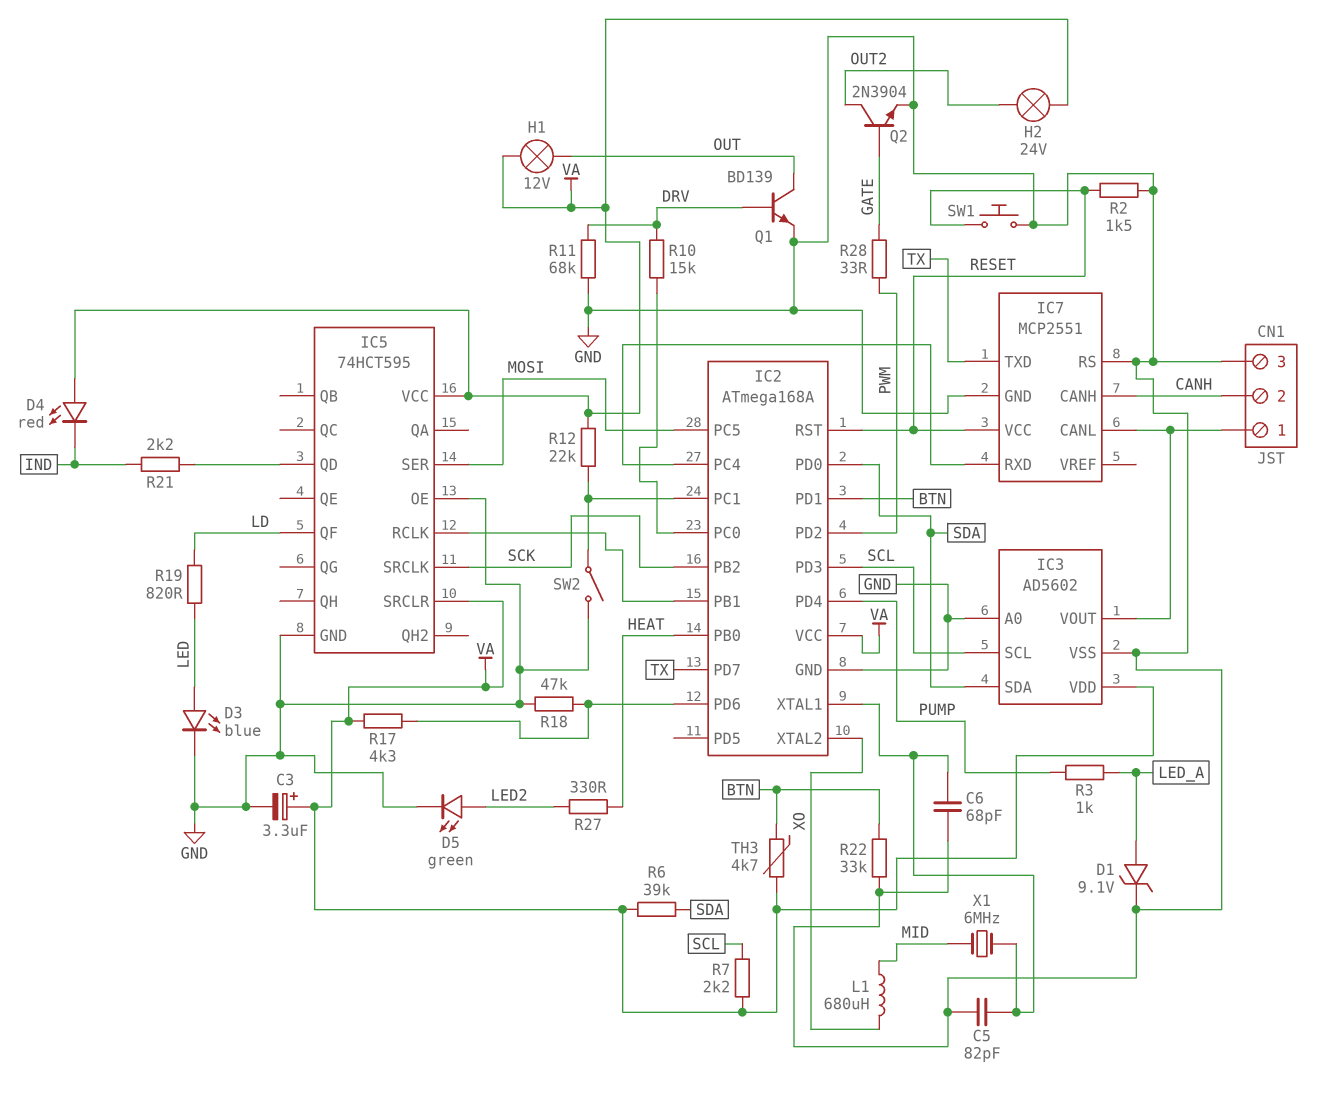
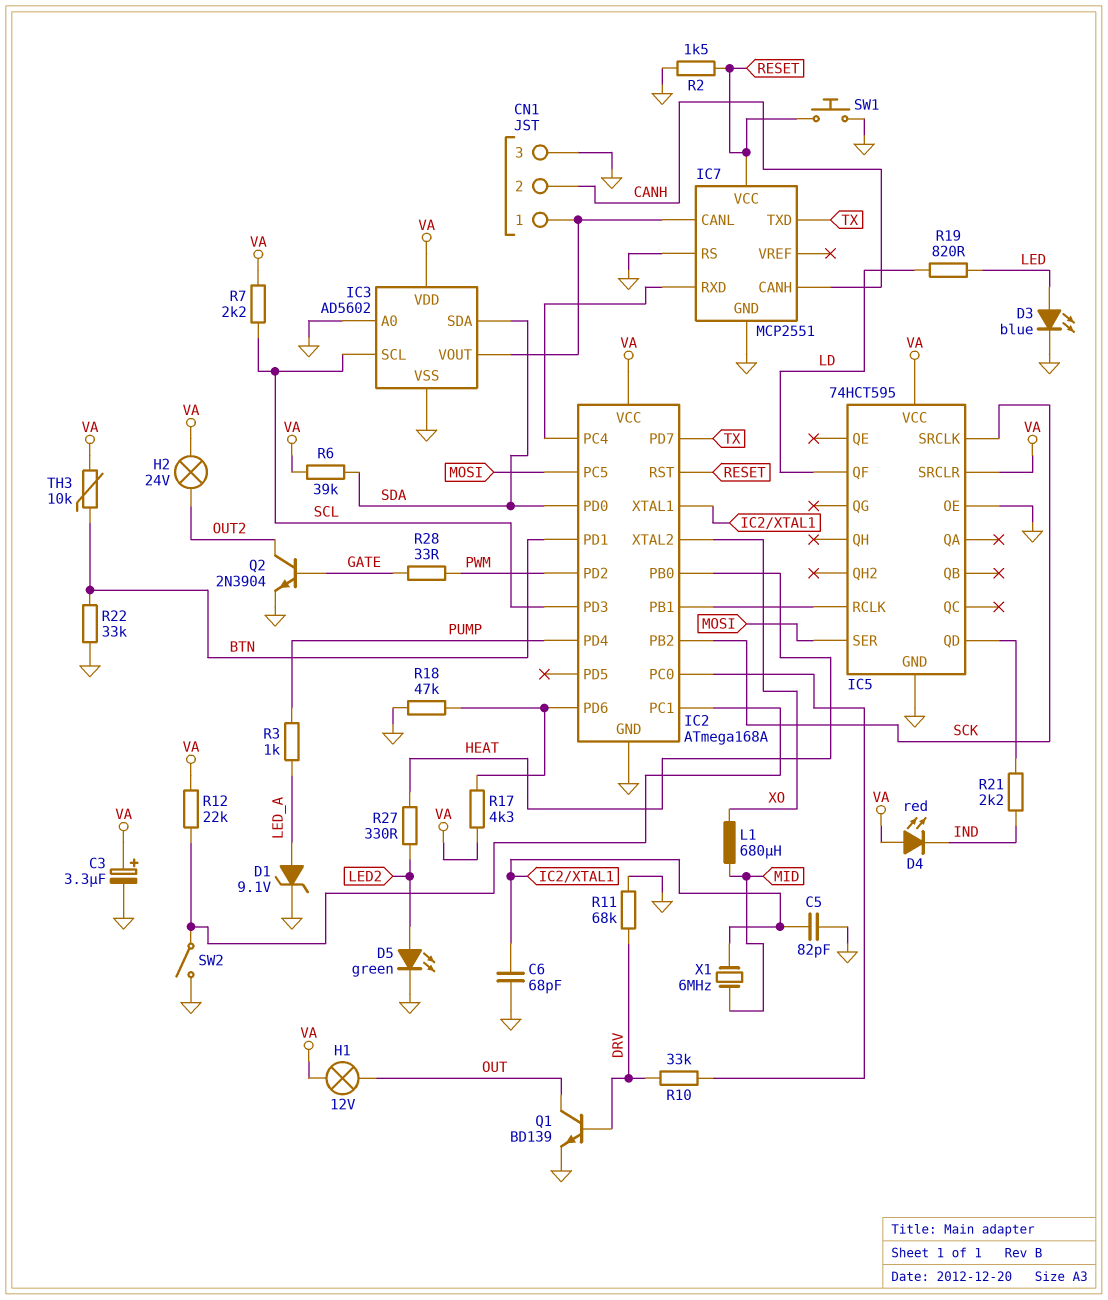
R10: 15k (DRV, IC2/PC0) -> 33k (DRV, IC2/PC0)
TH3: 4.7k (BTN, VA) -> 10k (BTN, VA)

